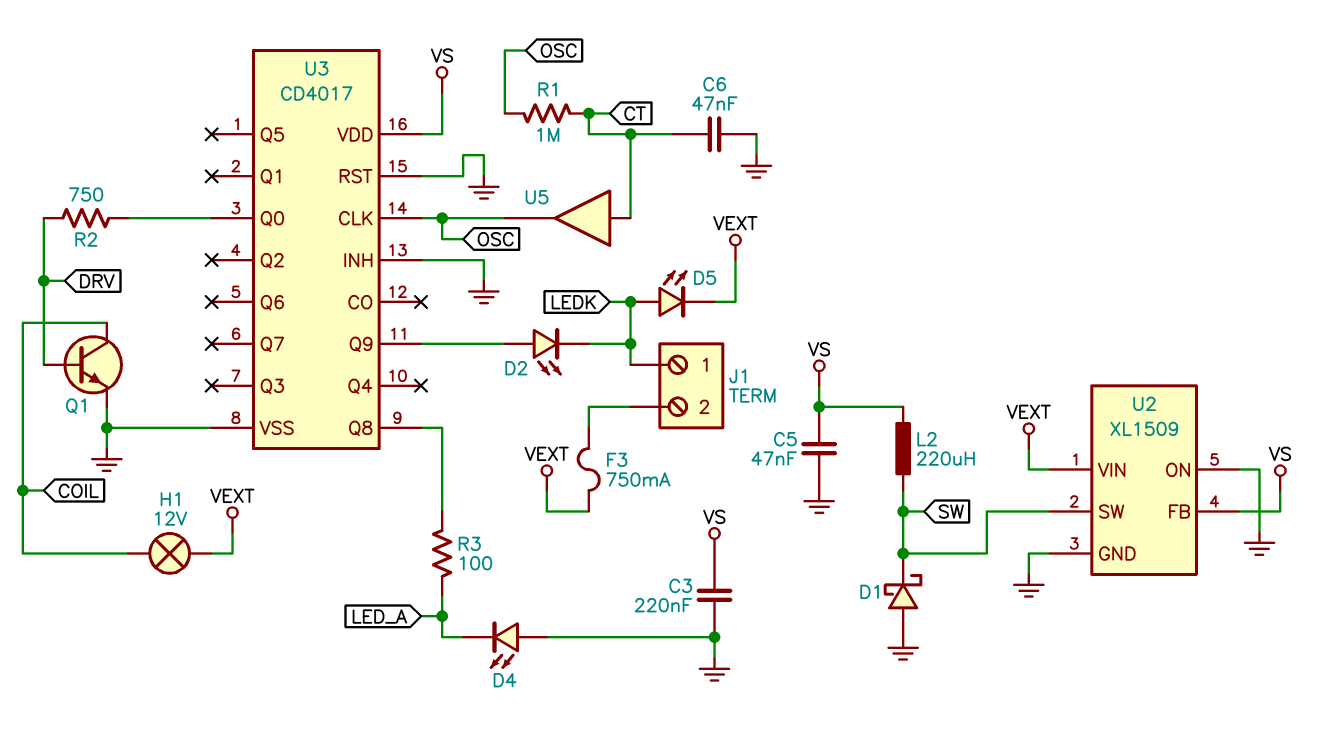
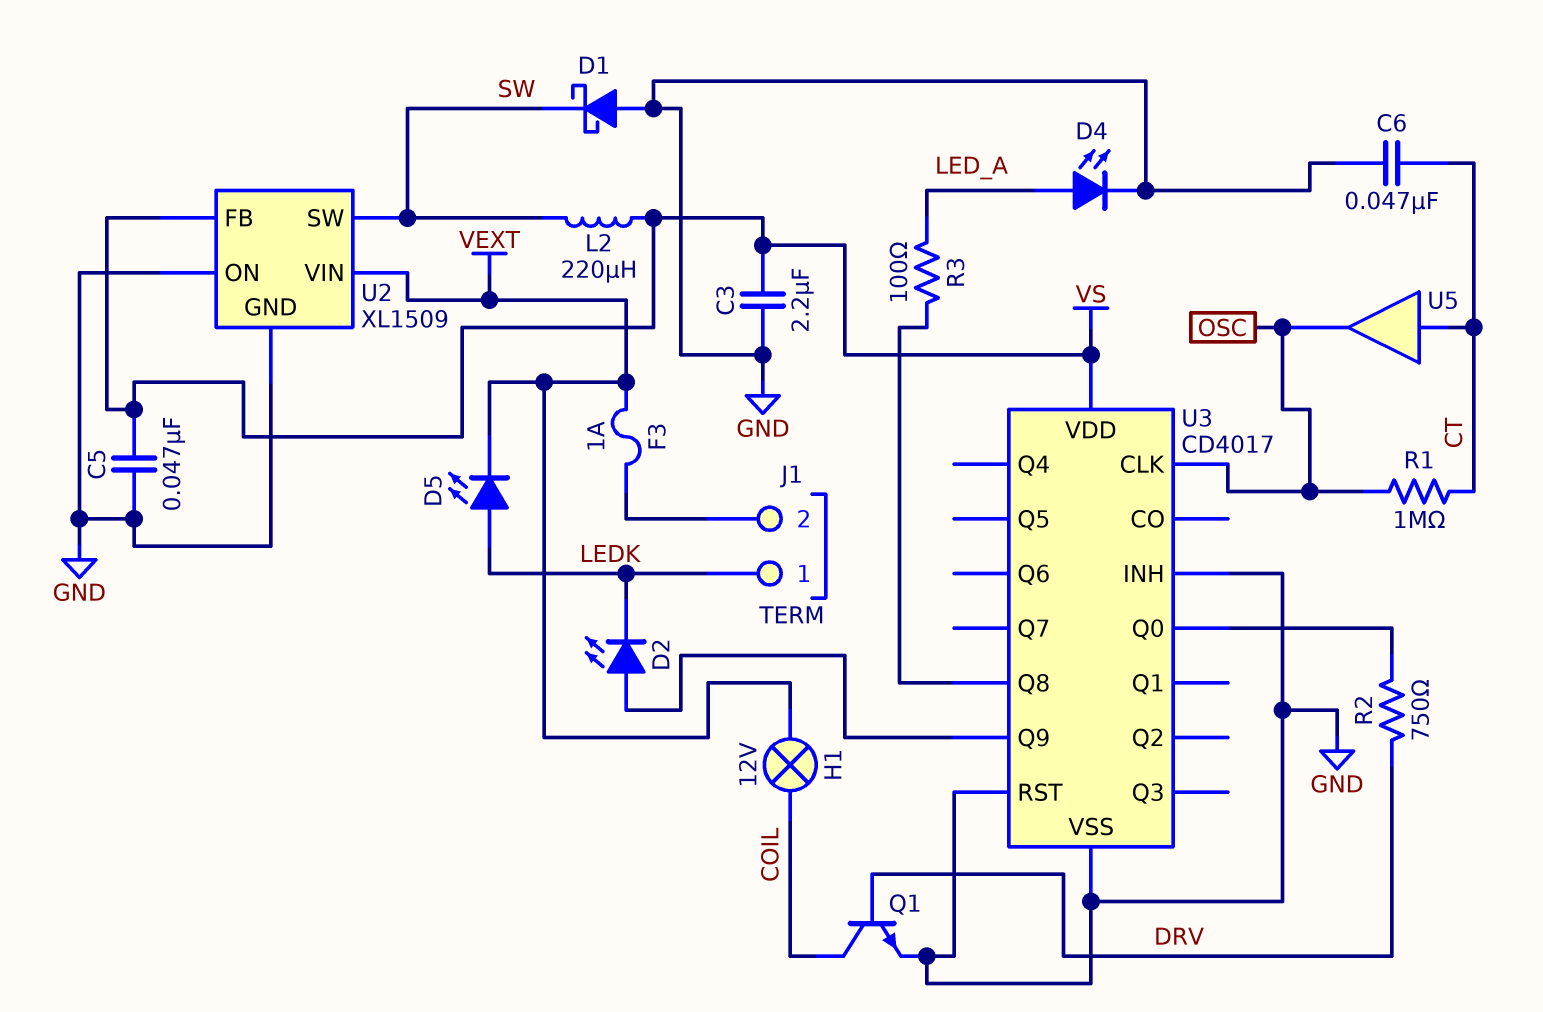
C3: 220nF (GND, VS) -> 2.2uF (GND, VS)
D4: LED (A GND, K LED_A) -> LED (A LED_A, K GND)
F3: 750mA (J1/2, VEXT) -> 1A (J1/2, VEXT)

